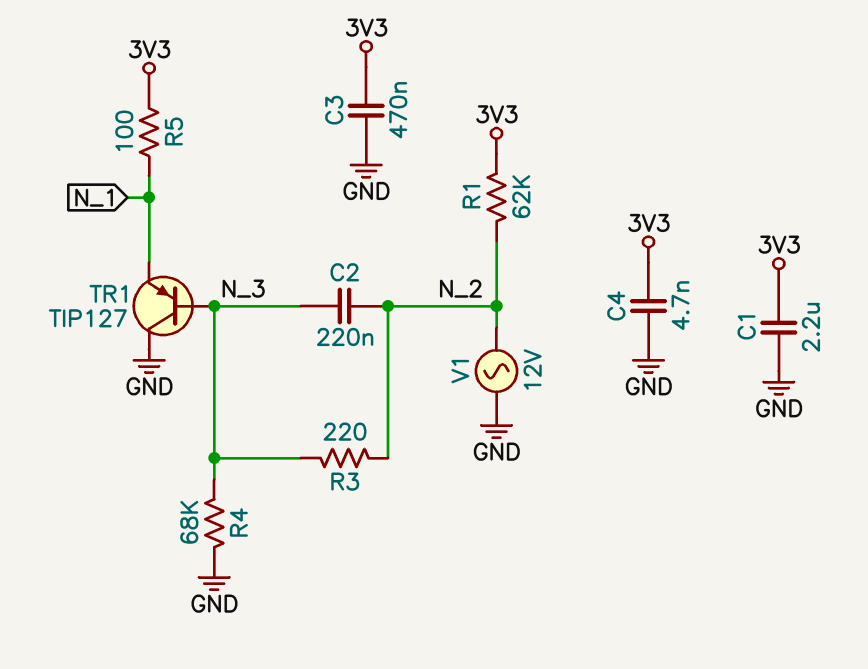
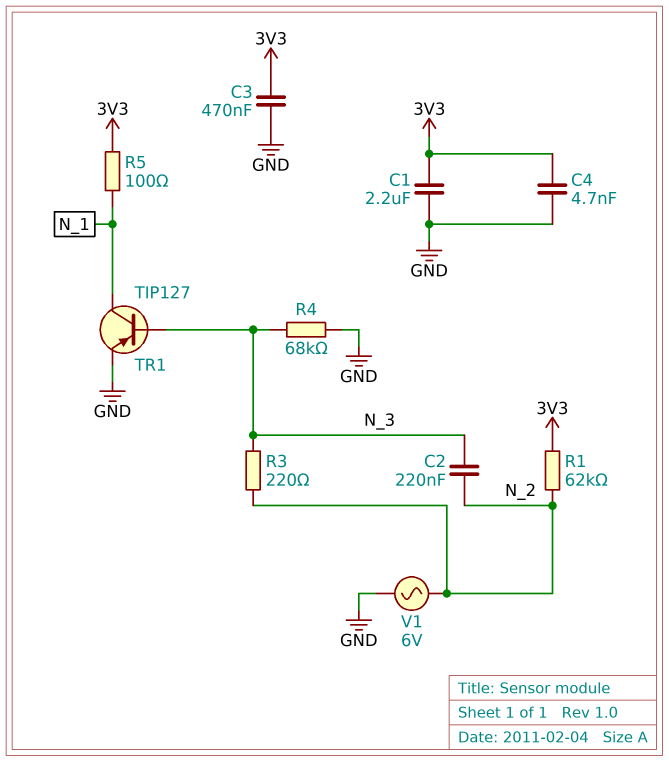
TR1: PNP TIP127 (B N_3, C GND, E N_1) -> PNP TIP127 (B N_3, C N_1, E GND)
V1: AC 12V (GND, N_2) -> AC 6V (GND, N_2)

